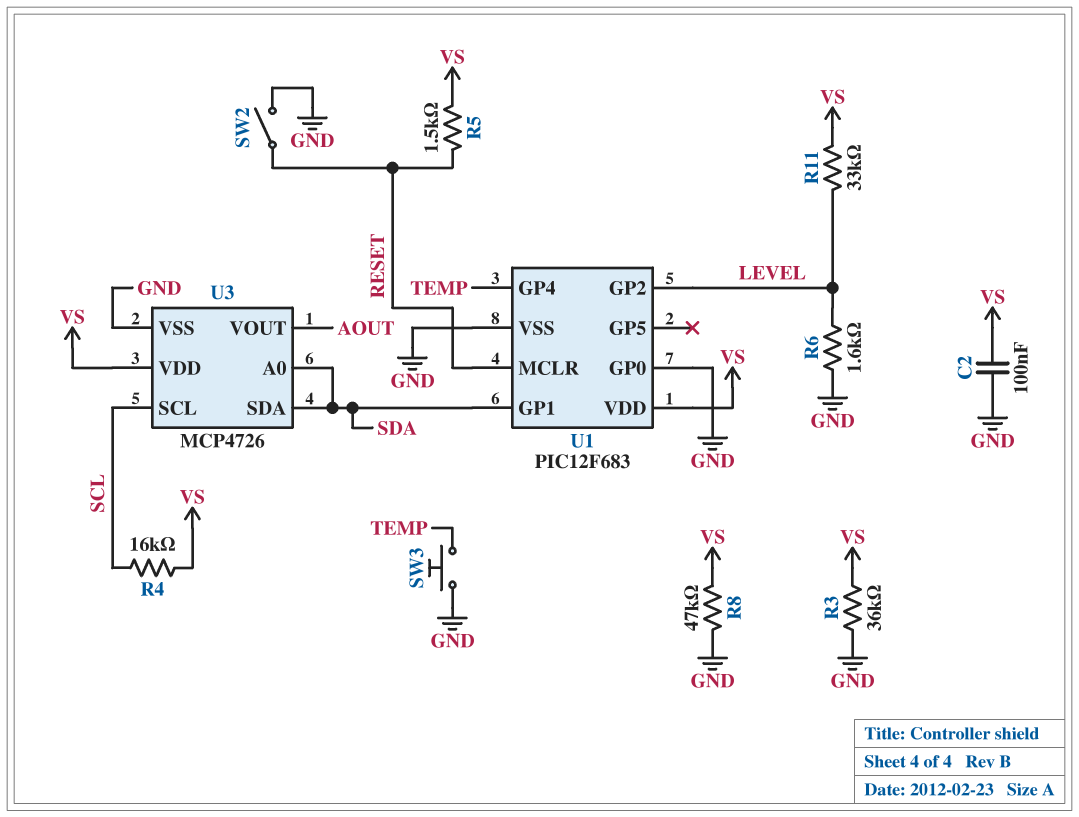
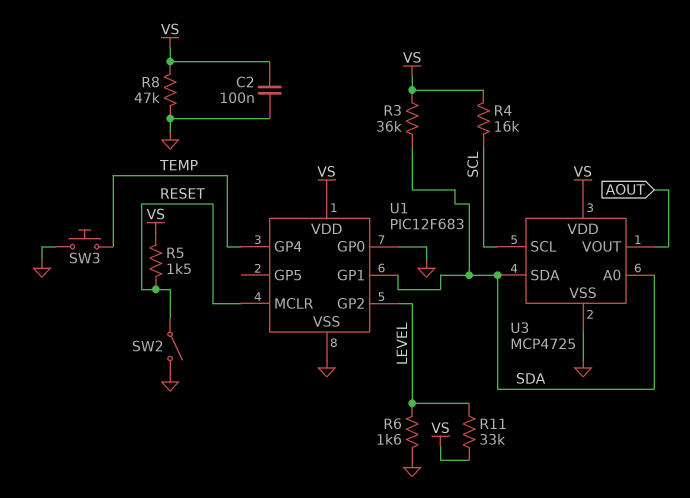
R3: 36k (GND, VS) -> 36k (SDA, VS)
U3: MCP4726 -> MCP4725

